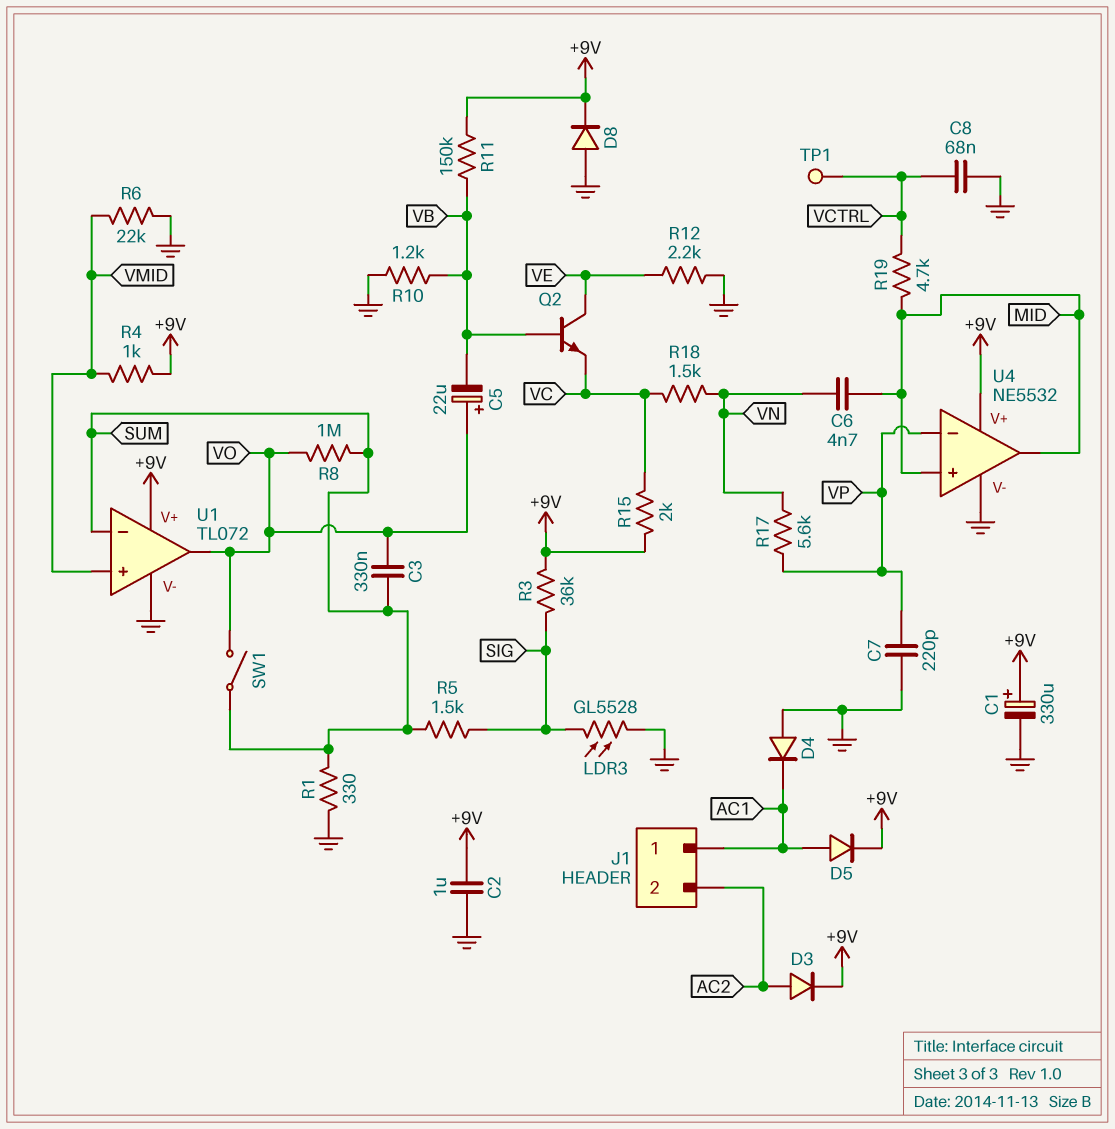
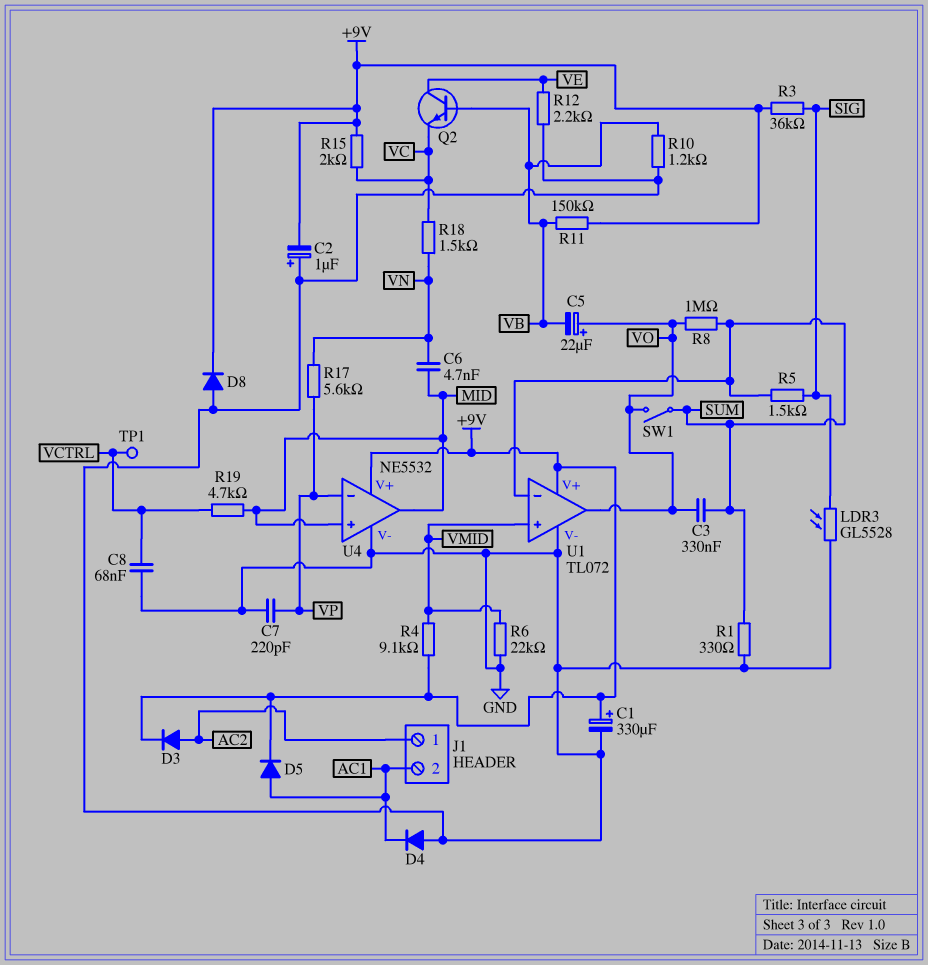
C2: 1uF (+9V, GND) -> 1uF (plus GND, minus +9V)
J1 pin 1: AC1 -> AC2
J1 pin 2: AC2 -> AC1
R4: 1k (+9V, VMID) -> 9.1k (+9V, VMID)

